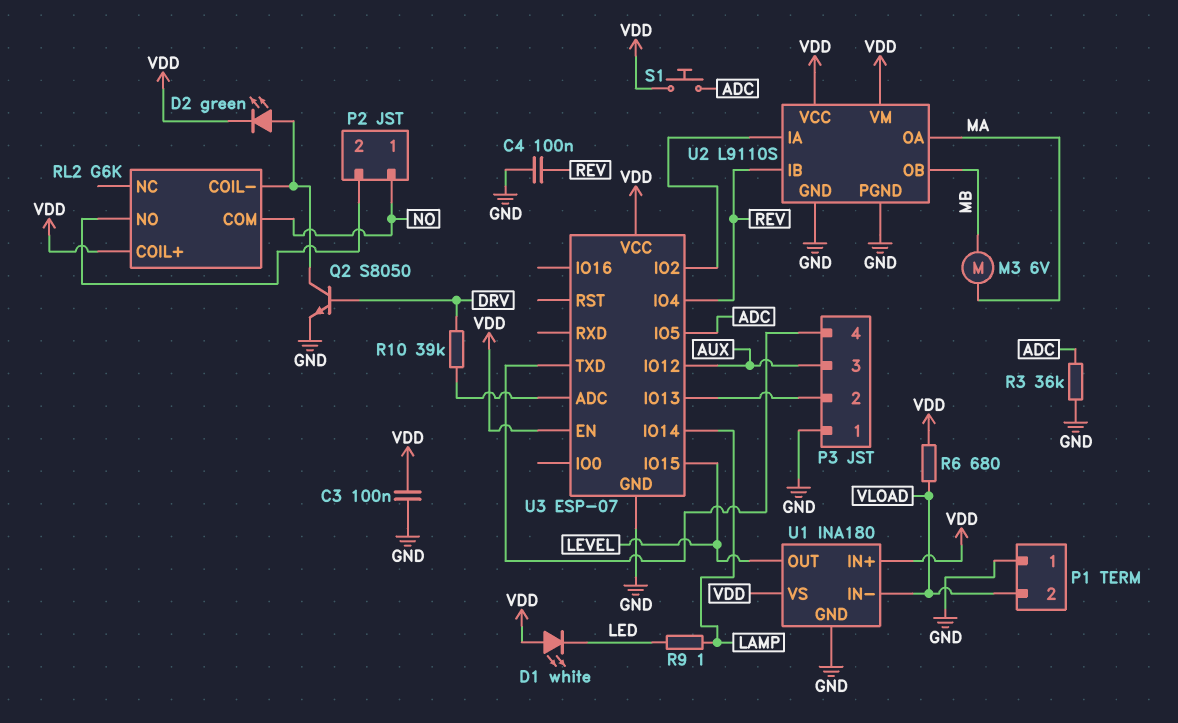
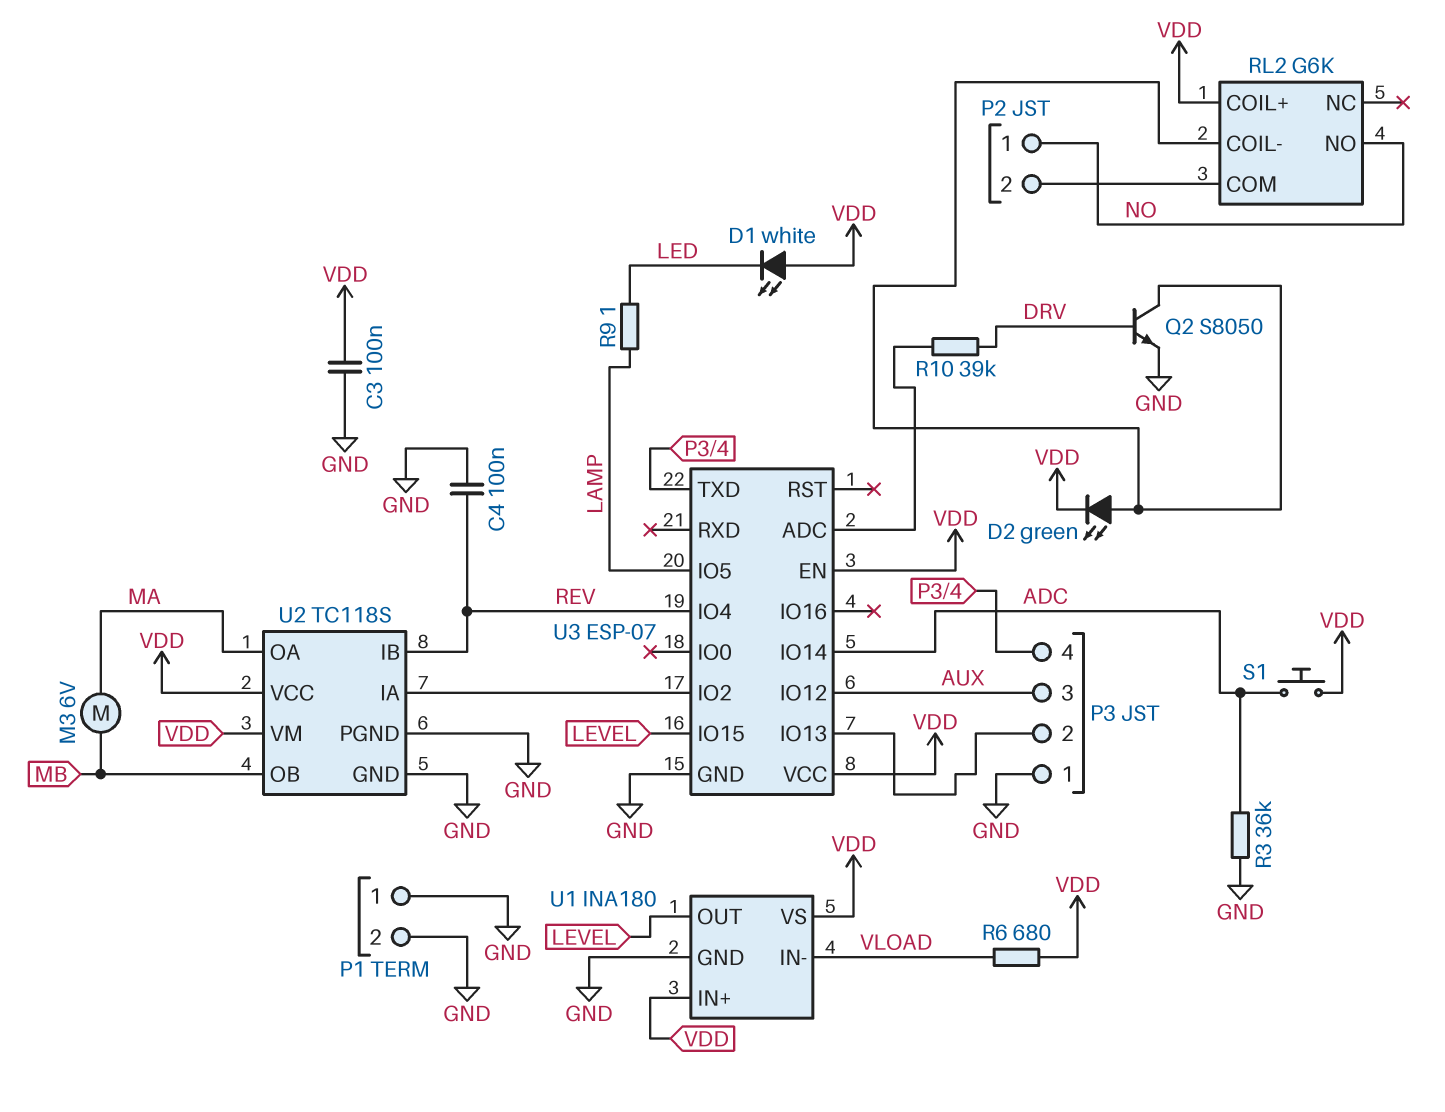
P1 pin 2: VLOAD -> GND
RL2 pin COM: NO -> P2/2
RL2 pin NO: P2/2 -> NO
U2: L9110S -> TC118S
U3 pin IO5: ADC -> LAMP
U3 pin IO14: LAMP -> ADC

